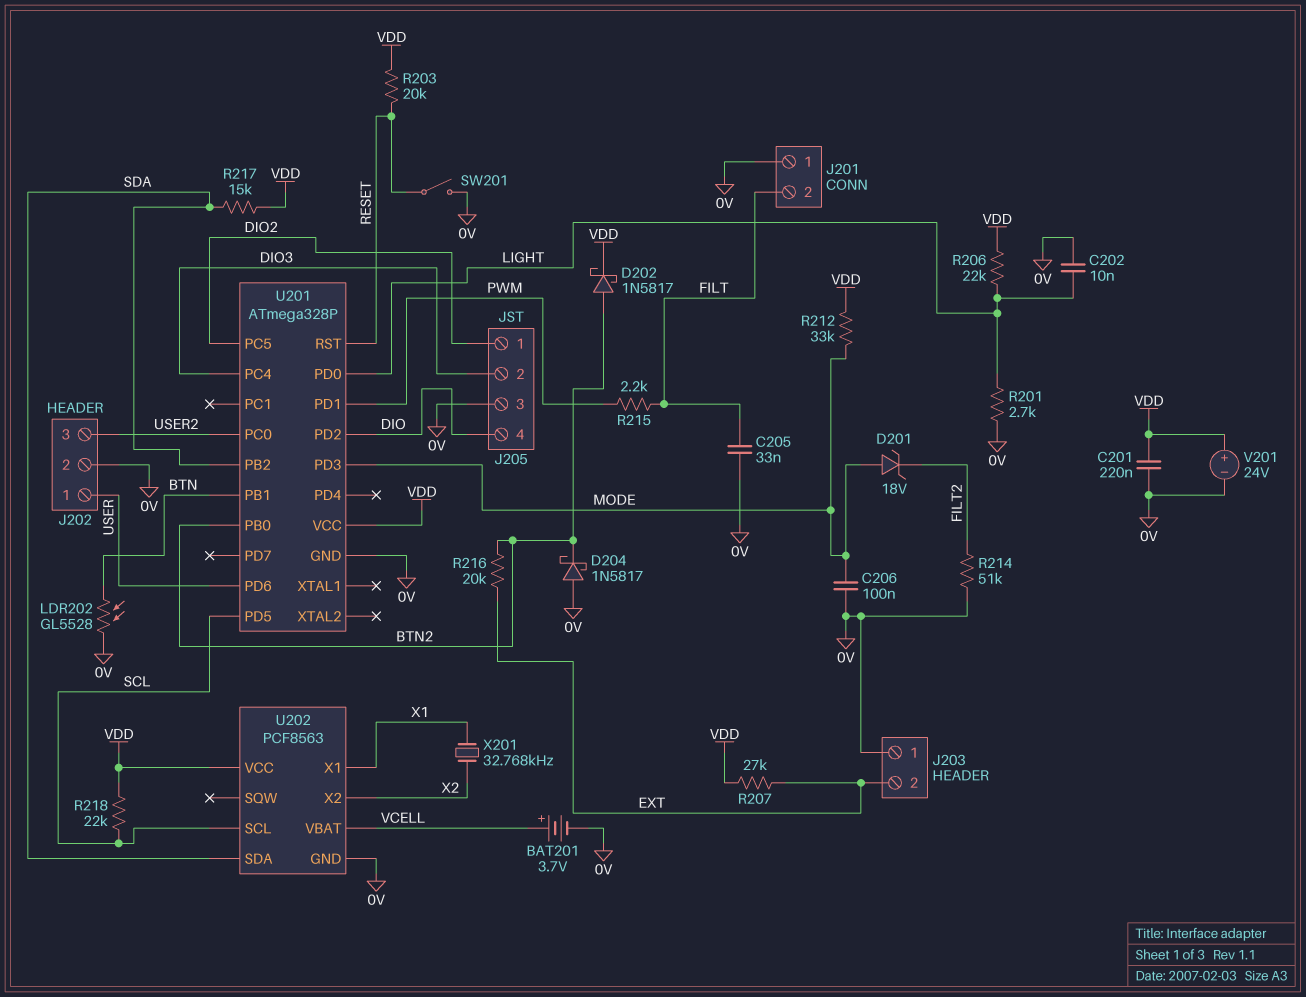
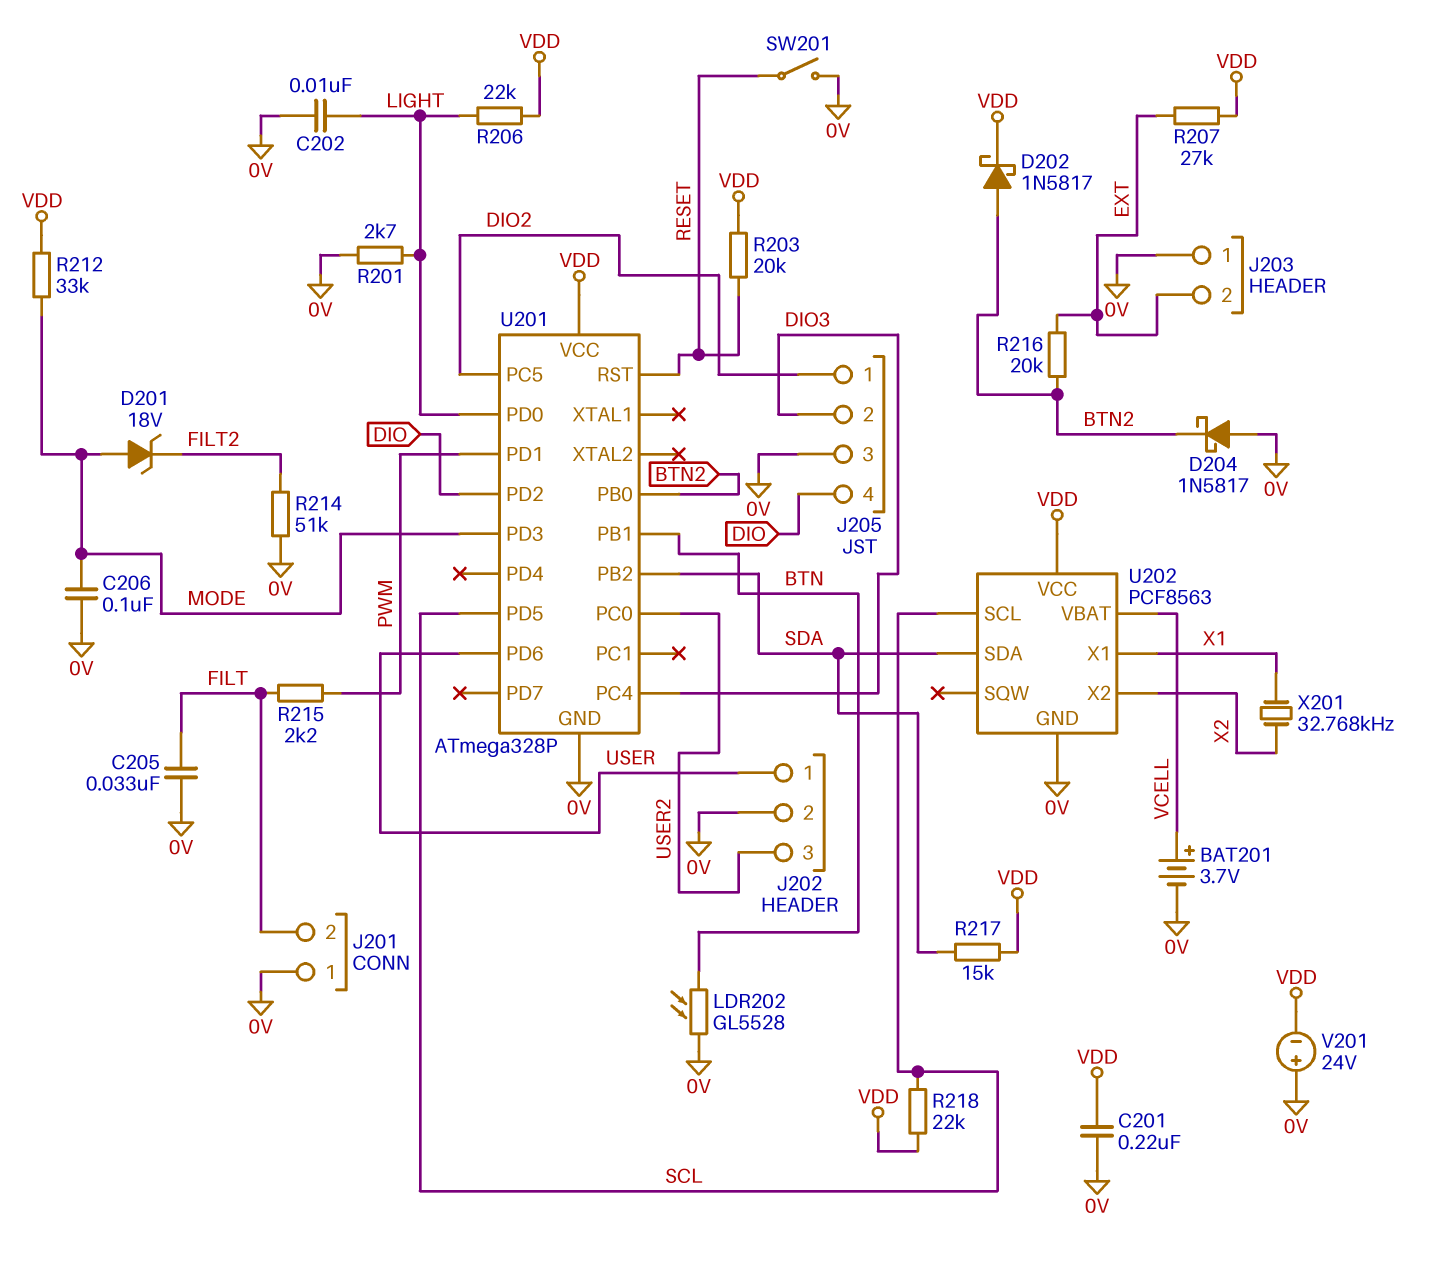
V201: 24V (plus VDD, minus 0V) -> 24V (plus 0V, minus VDD)

